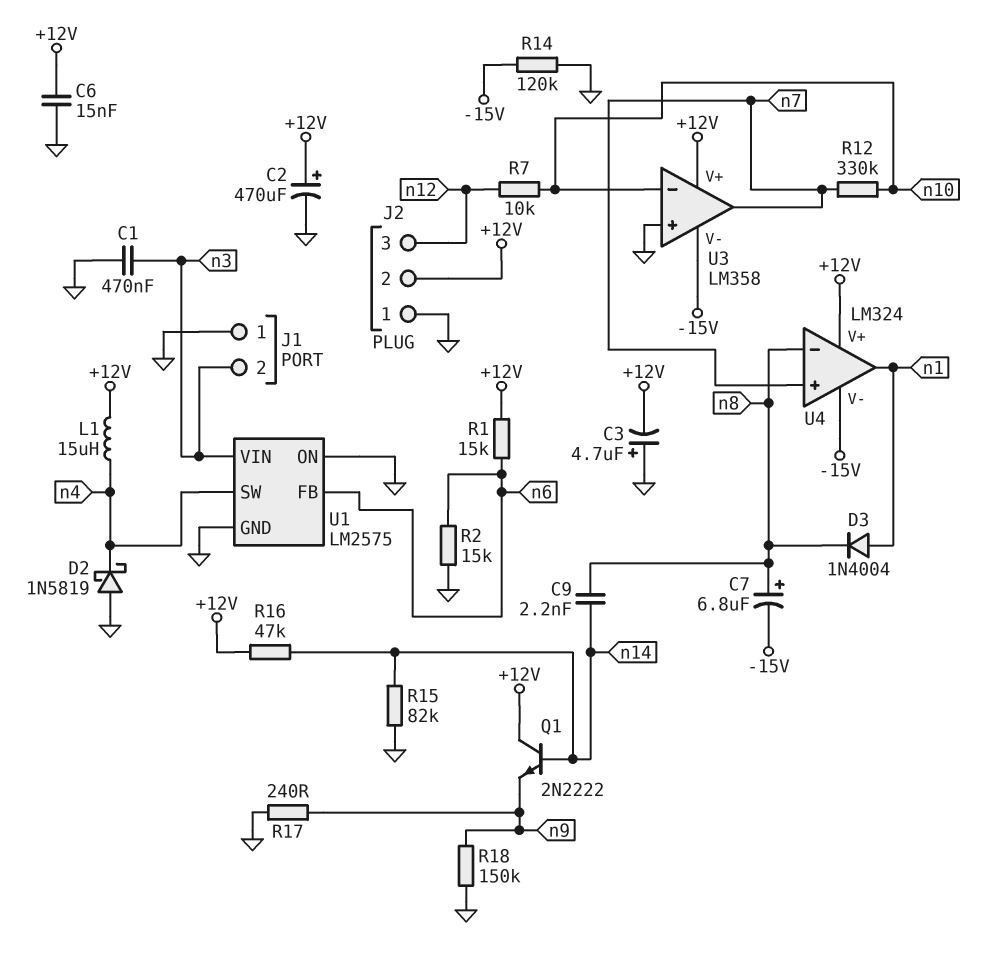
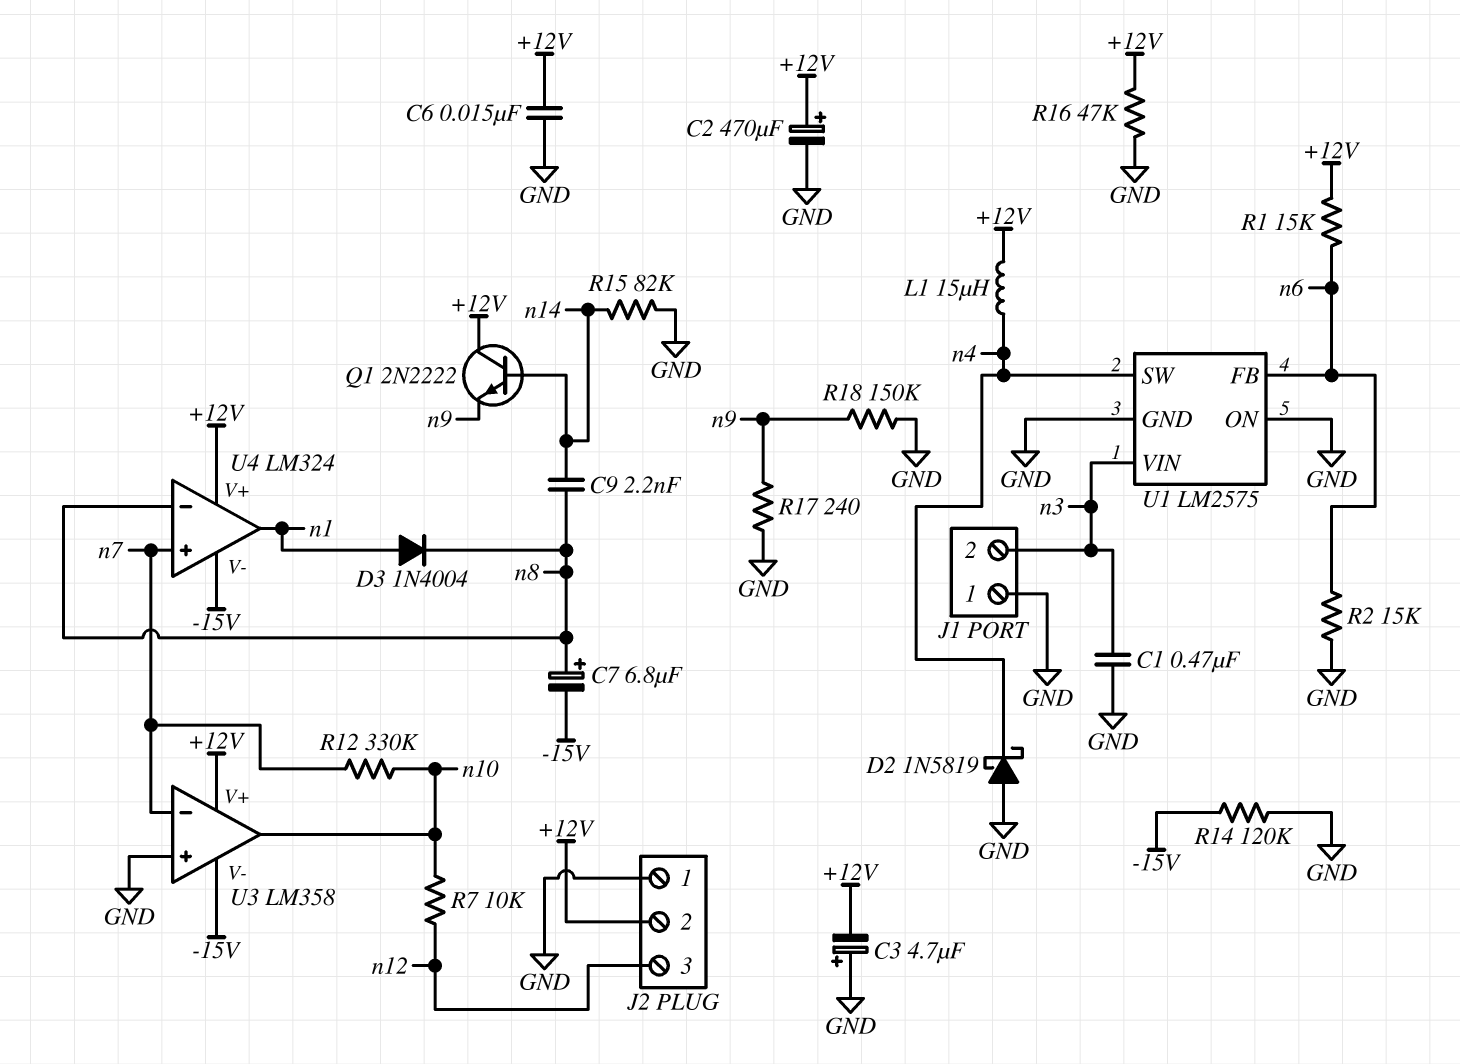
R16: 47k (+12V, n14) -> 47k (+12V, GND)
U3 pin in-: n10 -> n7
U3 pin out: n7 -> n10

